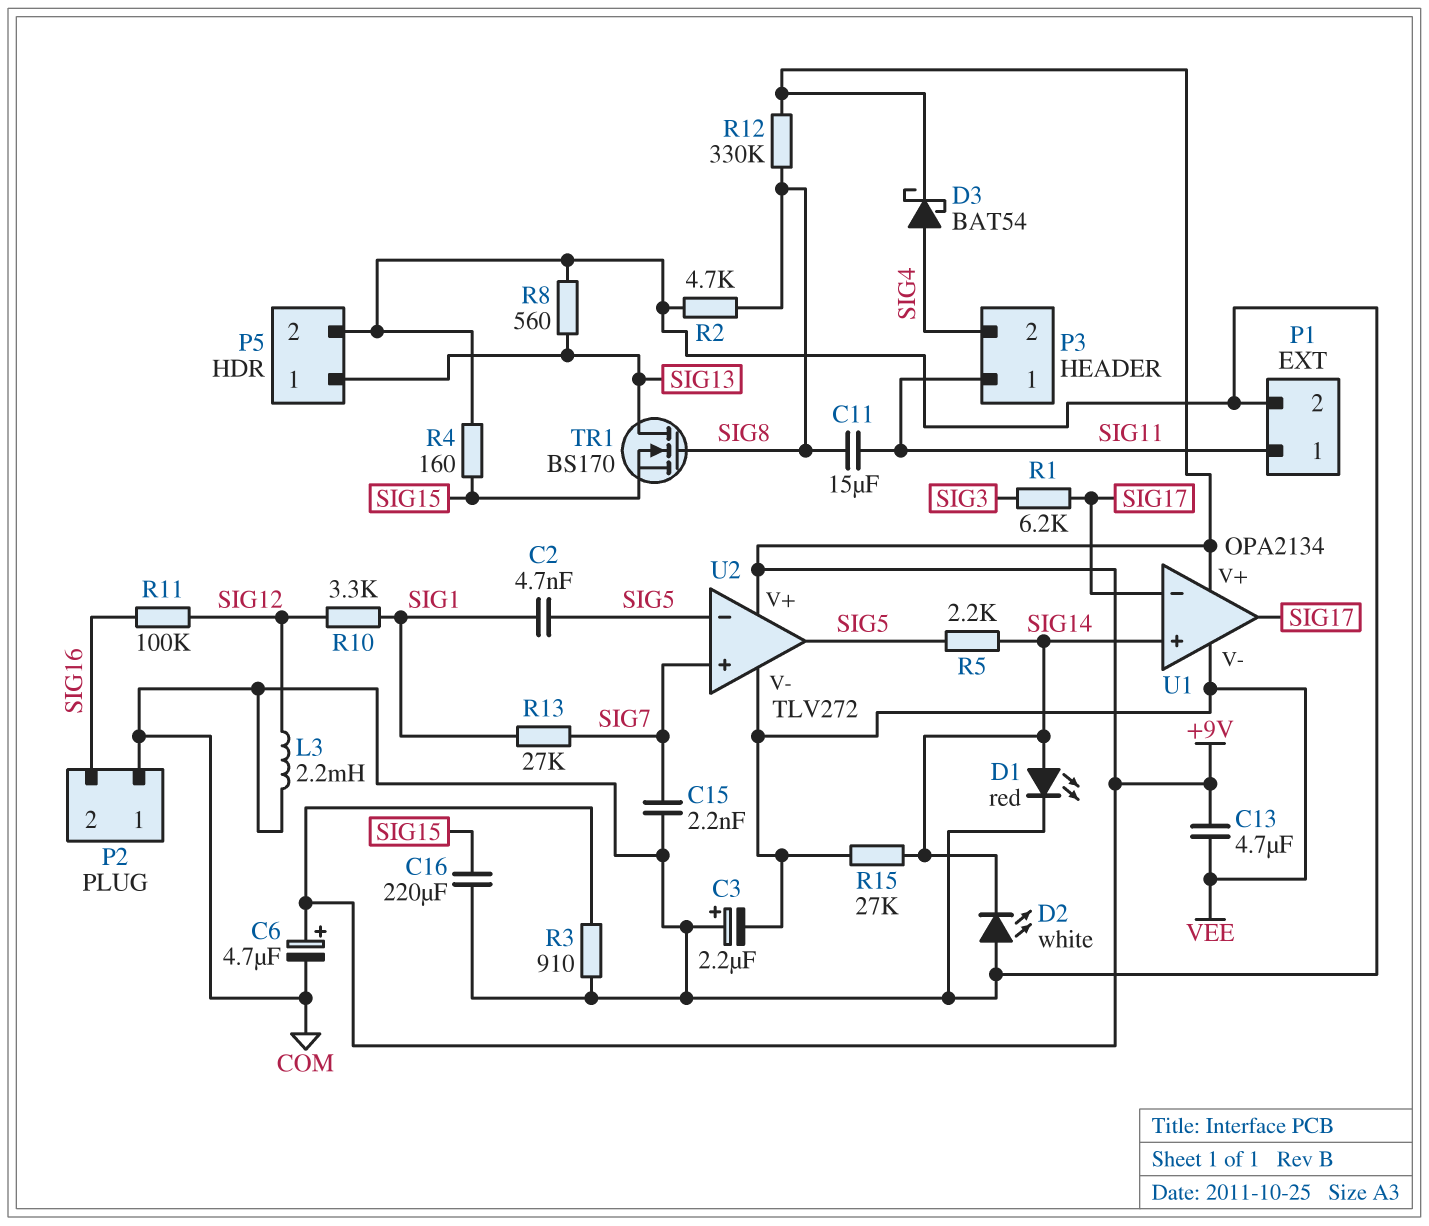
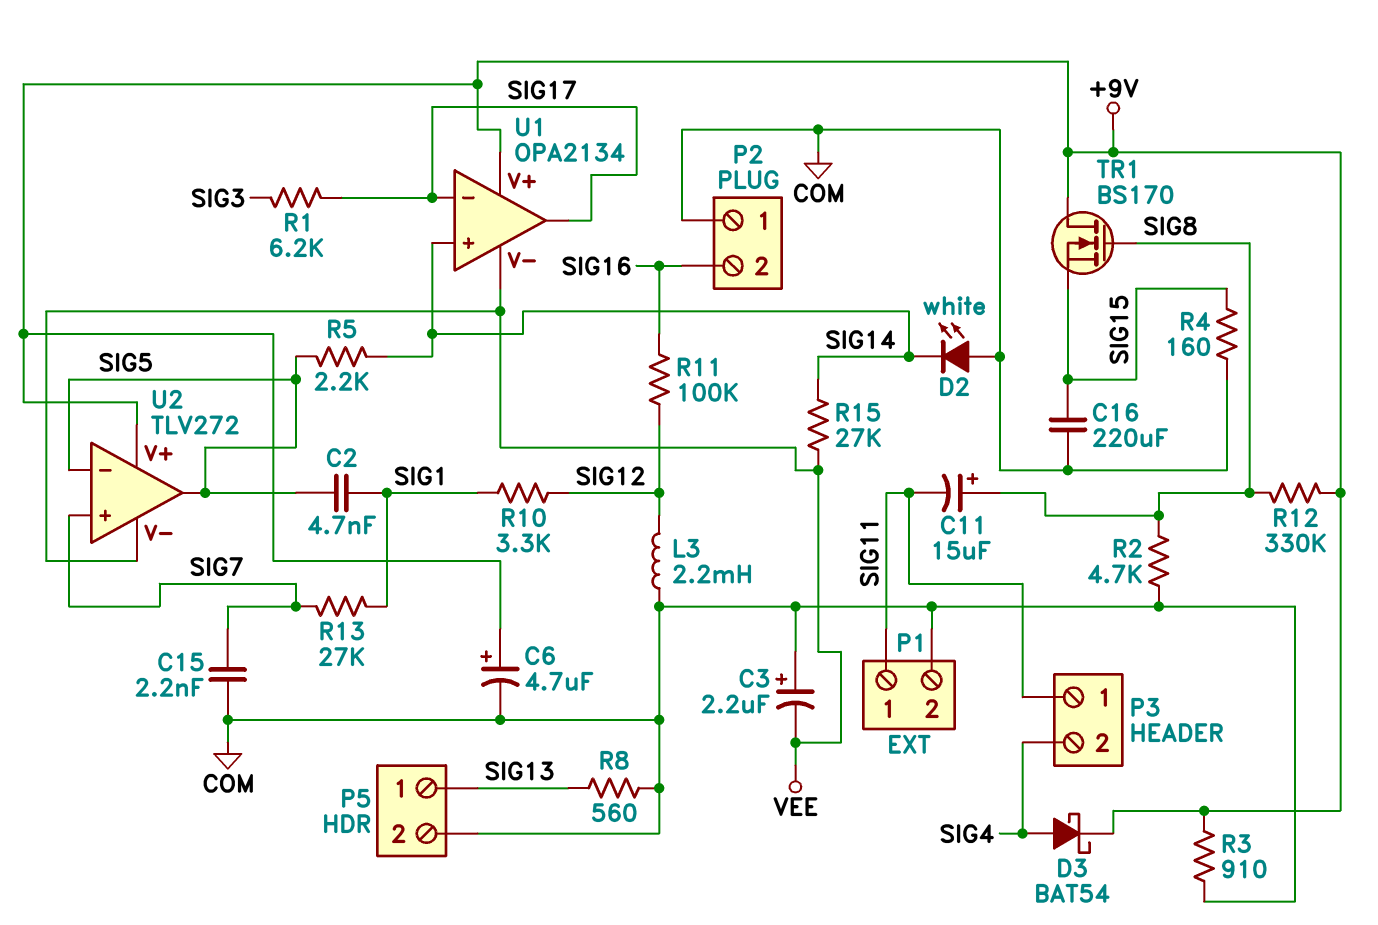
C11: 15uF (SIG8, SIG11) -> 15uF (plus SIG8, minus SIG11)
C13: 4.7uF (+9V, VEE) -> none
D1: LED red (A SIG14, K COM) -> none
TR1: NMOS BS170 (G SIG8, D SIG13, S SIG15) -> NMOS BS170 (G SIG8, D +9V, S SIG15)

